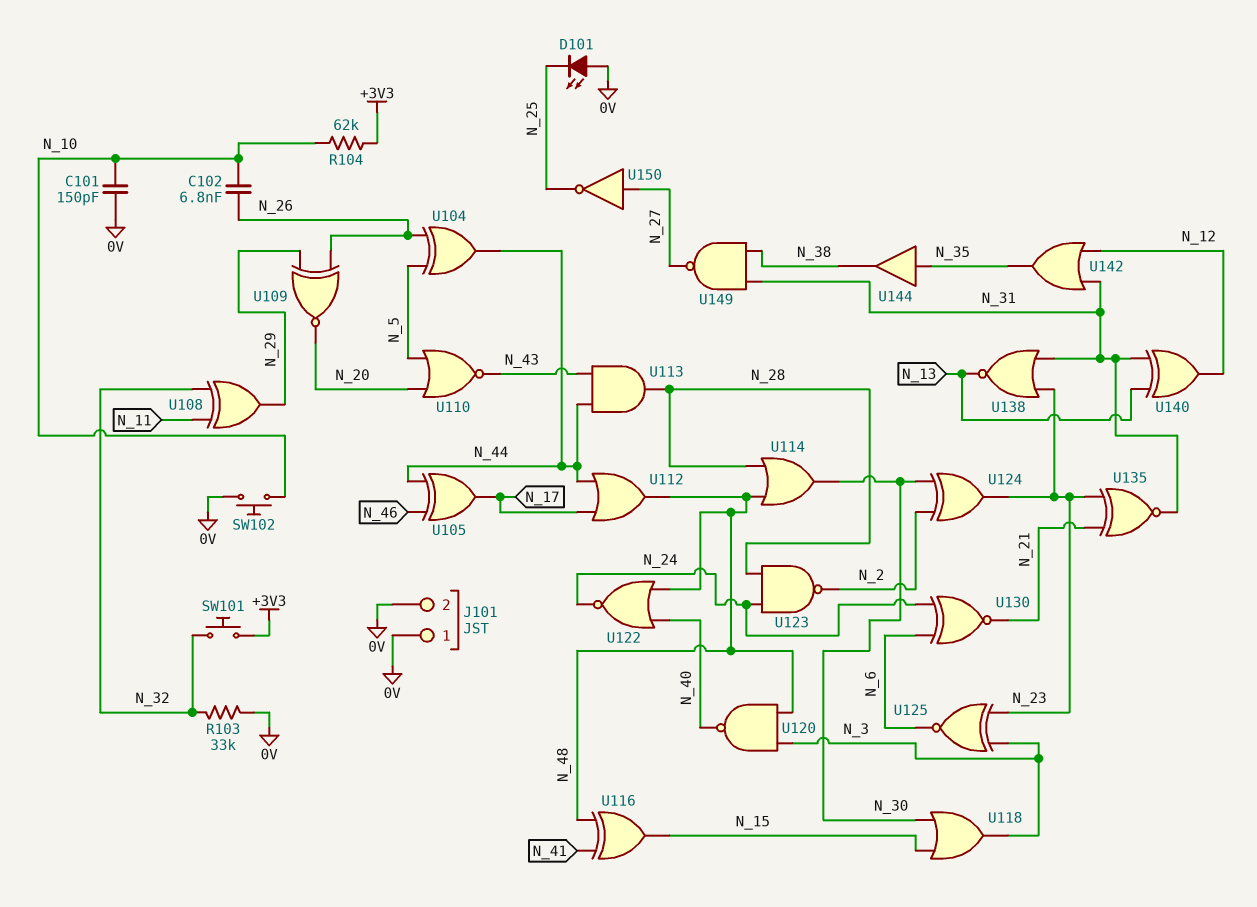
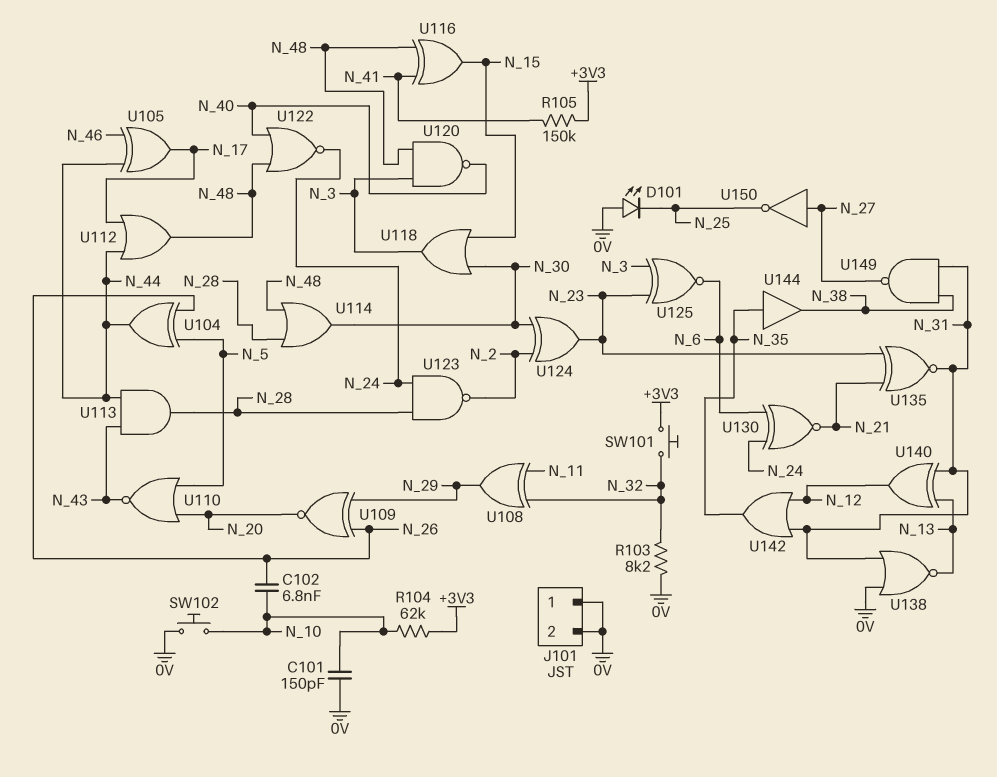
R103: 33k (0V, N_32) -> 8.2k (0V, N_32)
R105: none -> 150k (+3V3, N_41)
U138: NOR (in N_23, in N_31, out N_13) -> NOR (in 0V, in N_31, out N_13)

